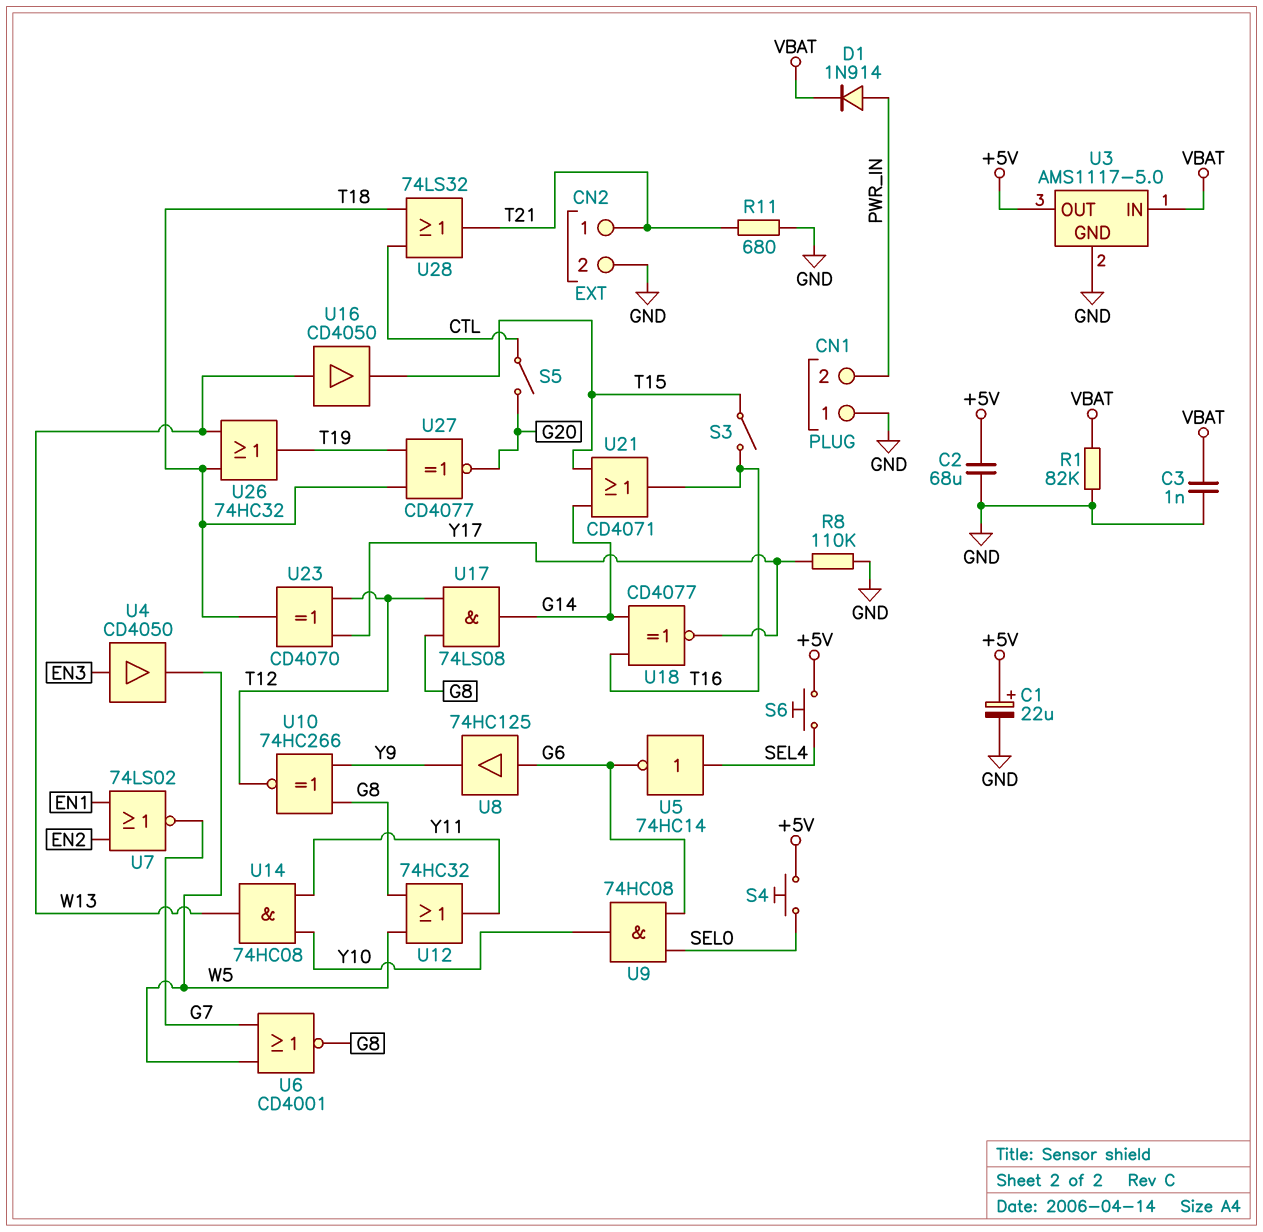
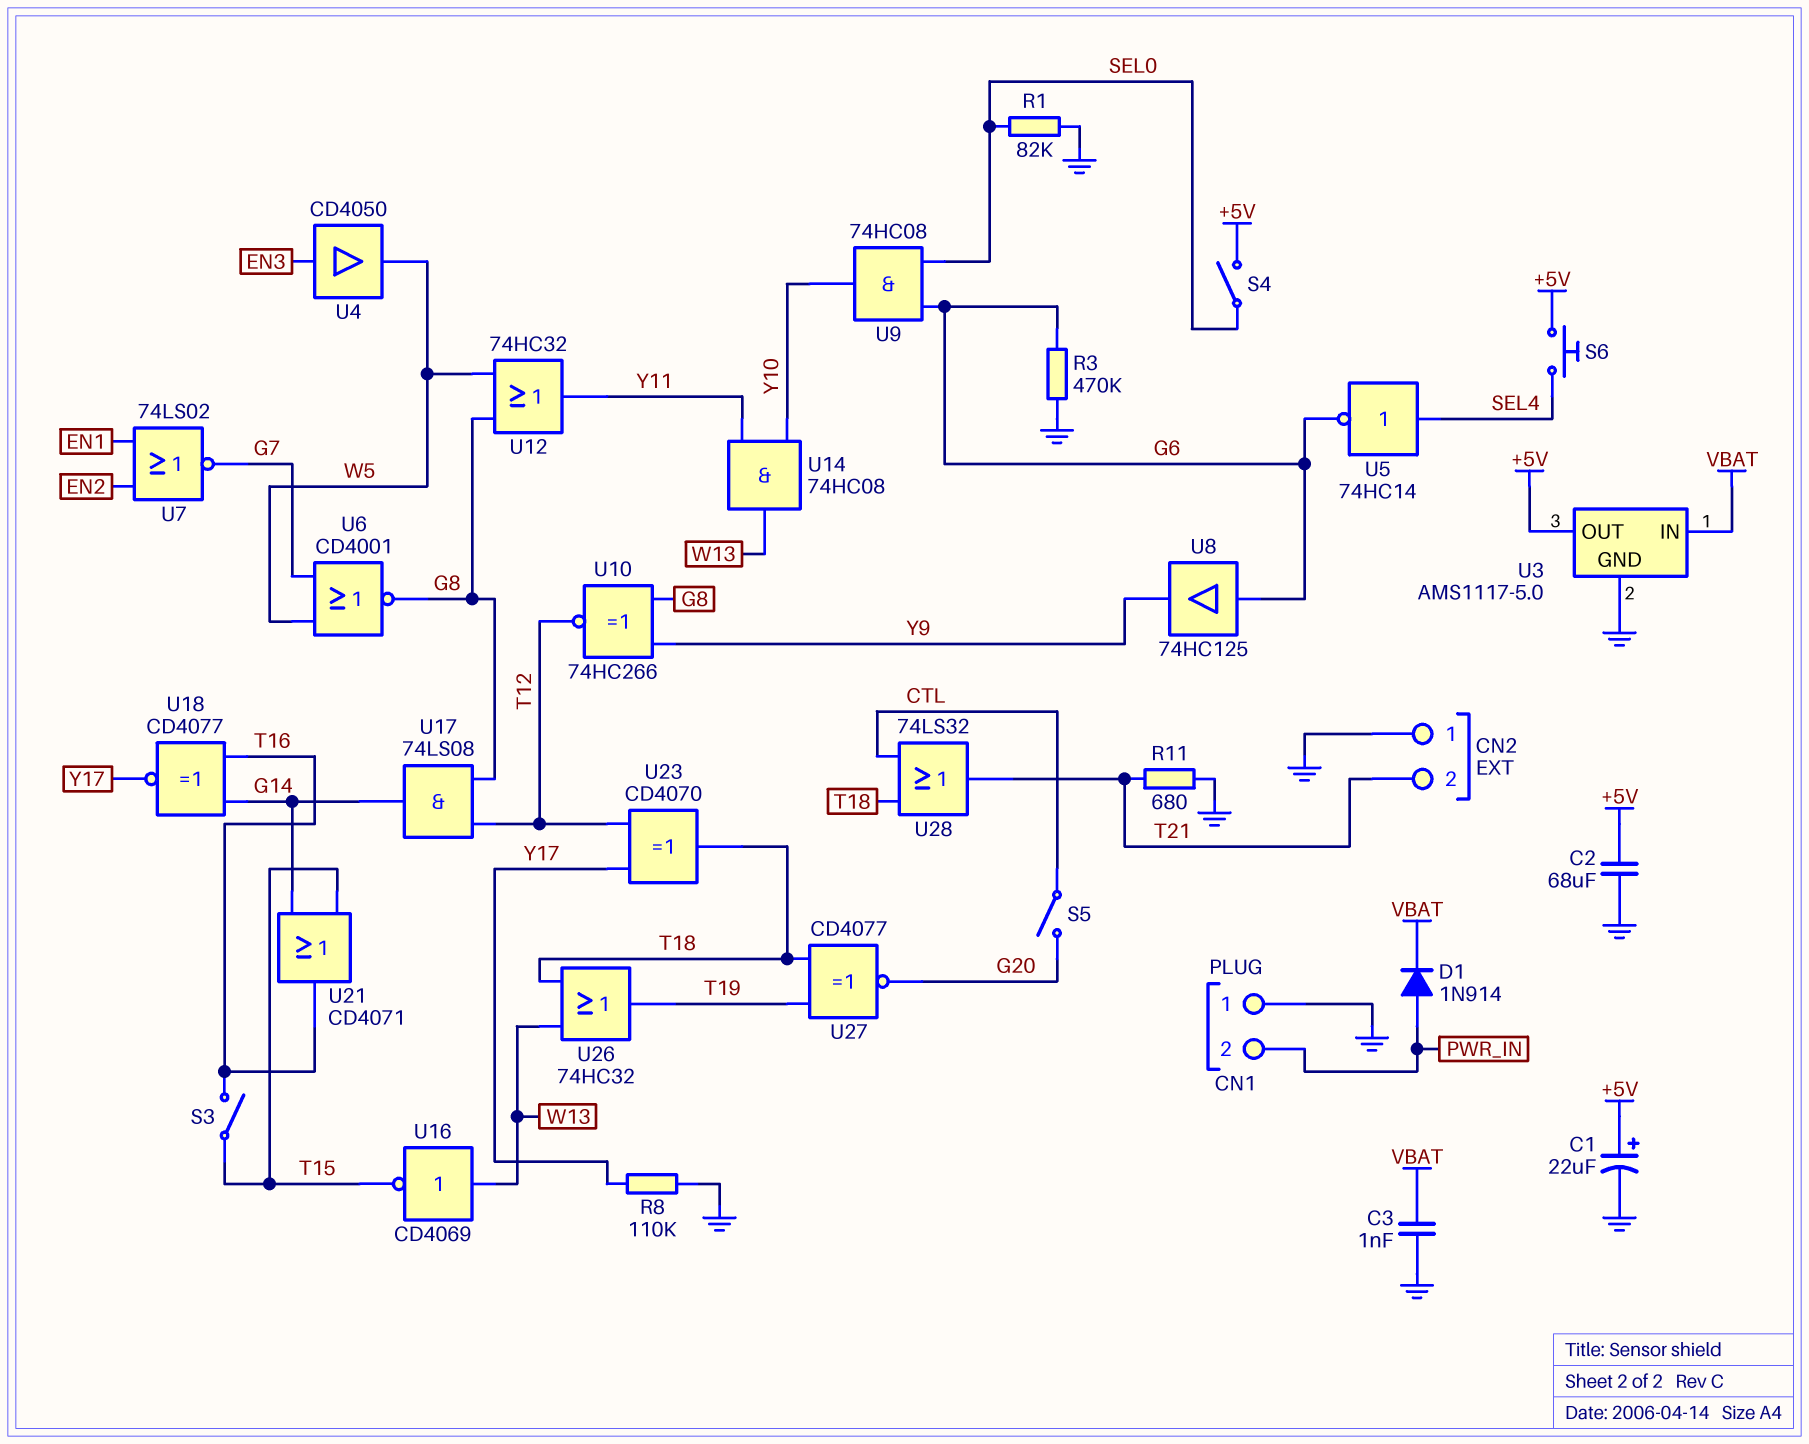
CN2 pin 1: T21 -> GND
CN2 pin 2: GND -> T21
R1: 82k (GND, VBAT) -> 82k (GND, SEL0)
R3: none -> 470k (G6, GND)
S4: button (+5V, SEL0) -> switch (+5V, SEL0)
U16: buffer CD4050 (in W13, out T15) -> NOT CD4069 (in W13, out T15)

